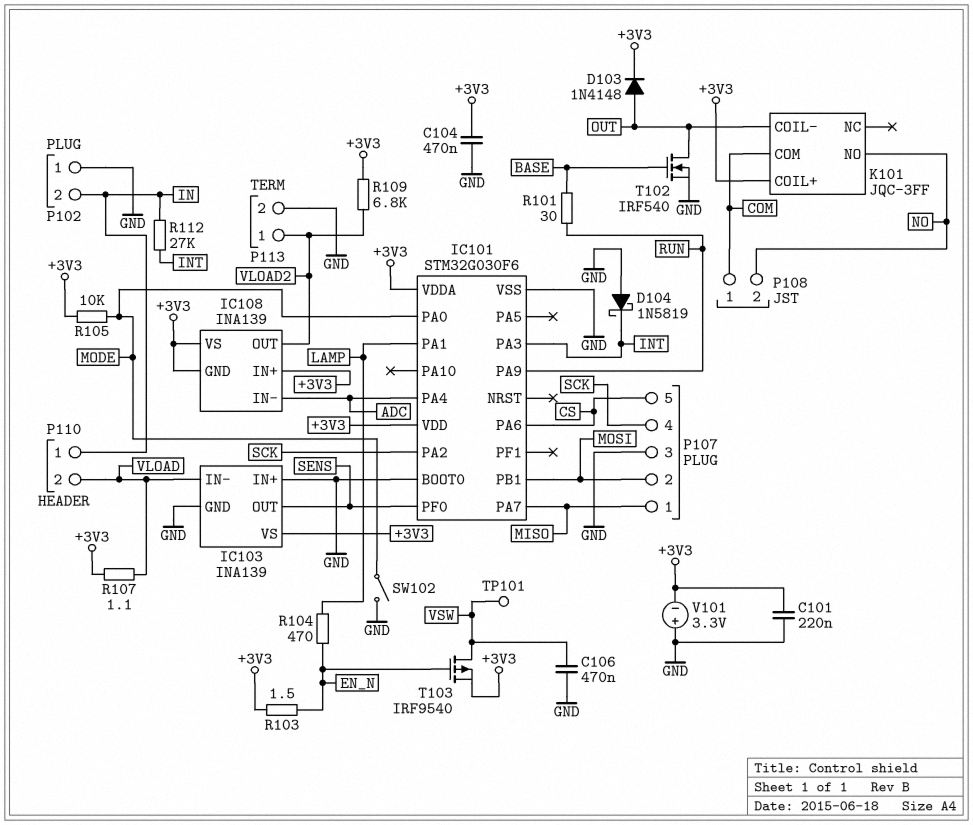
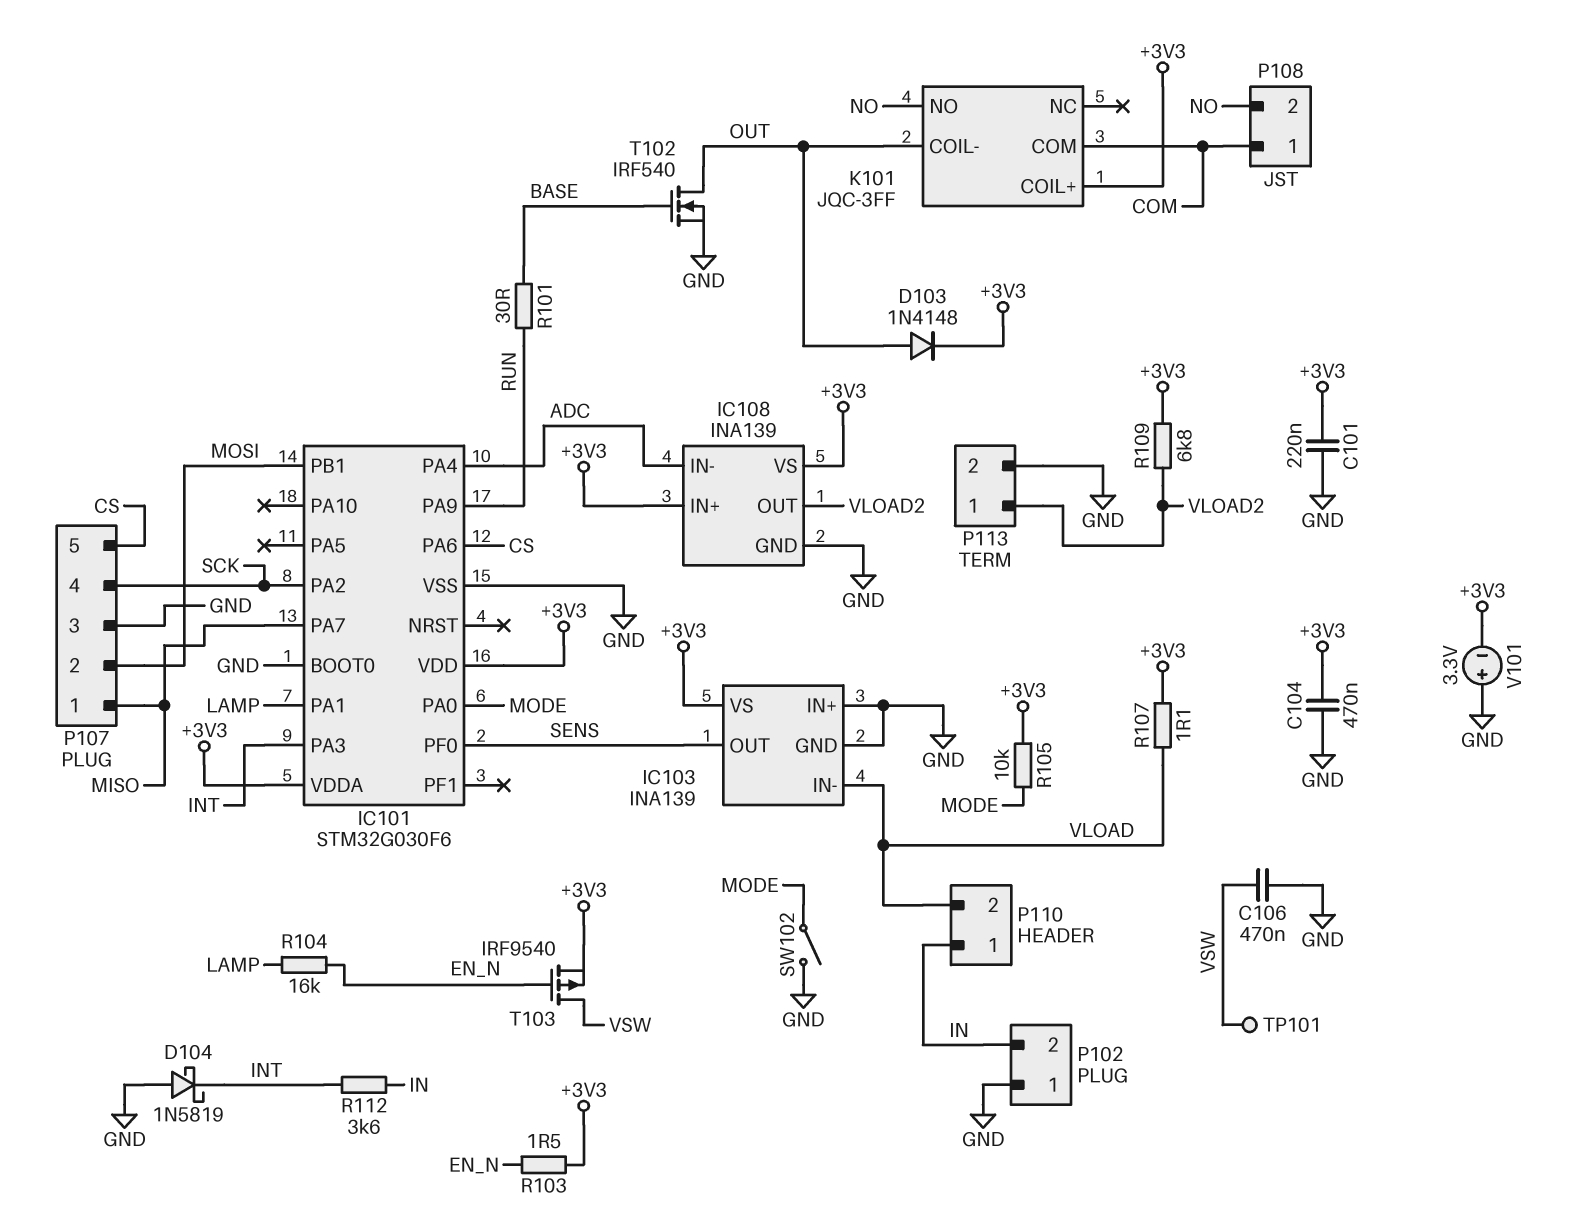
IC108 pin GND: +3V3 -> GND
R104: 470 (EN_N, LAMP) -> 16k (EN_N, LAMP)
R112: 27k (IN, INT) -> 3.6k (IN, INT)

